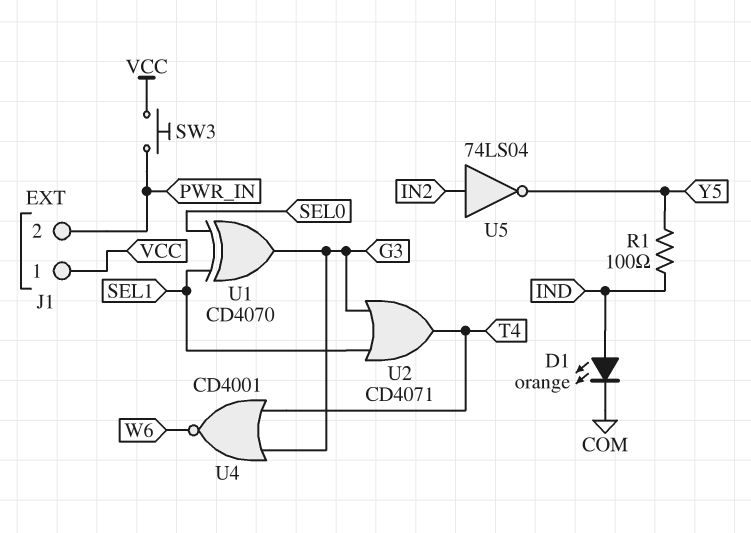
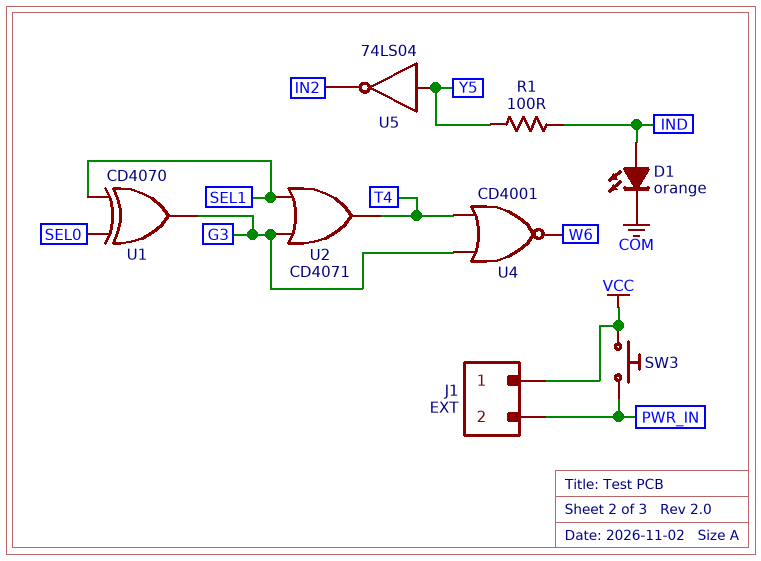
U5: NOT 74LS04 (in IN2, out Y5) -> NOT 74LS04 (in Y5, out IN2)

